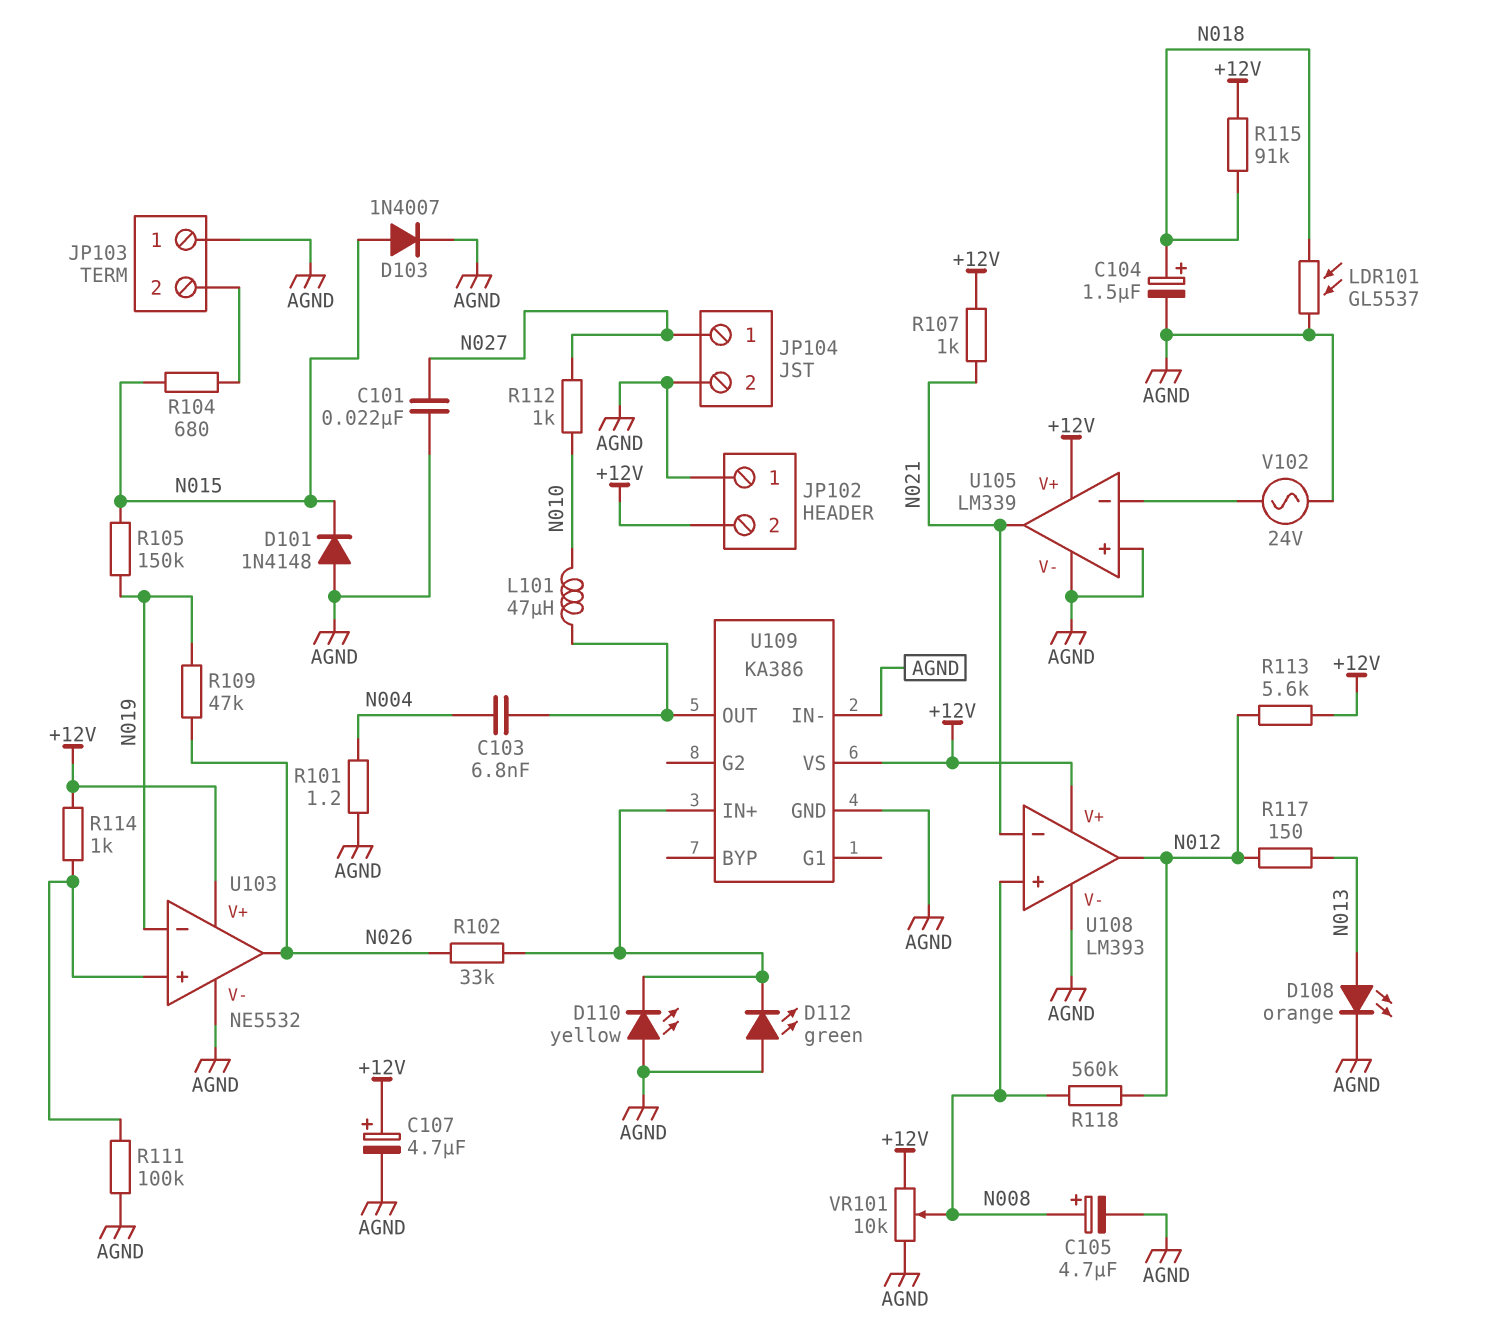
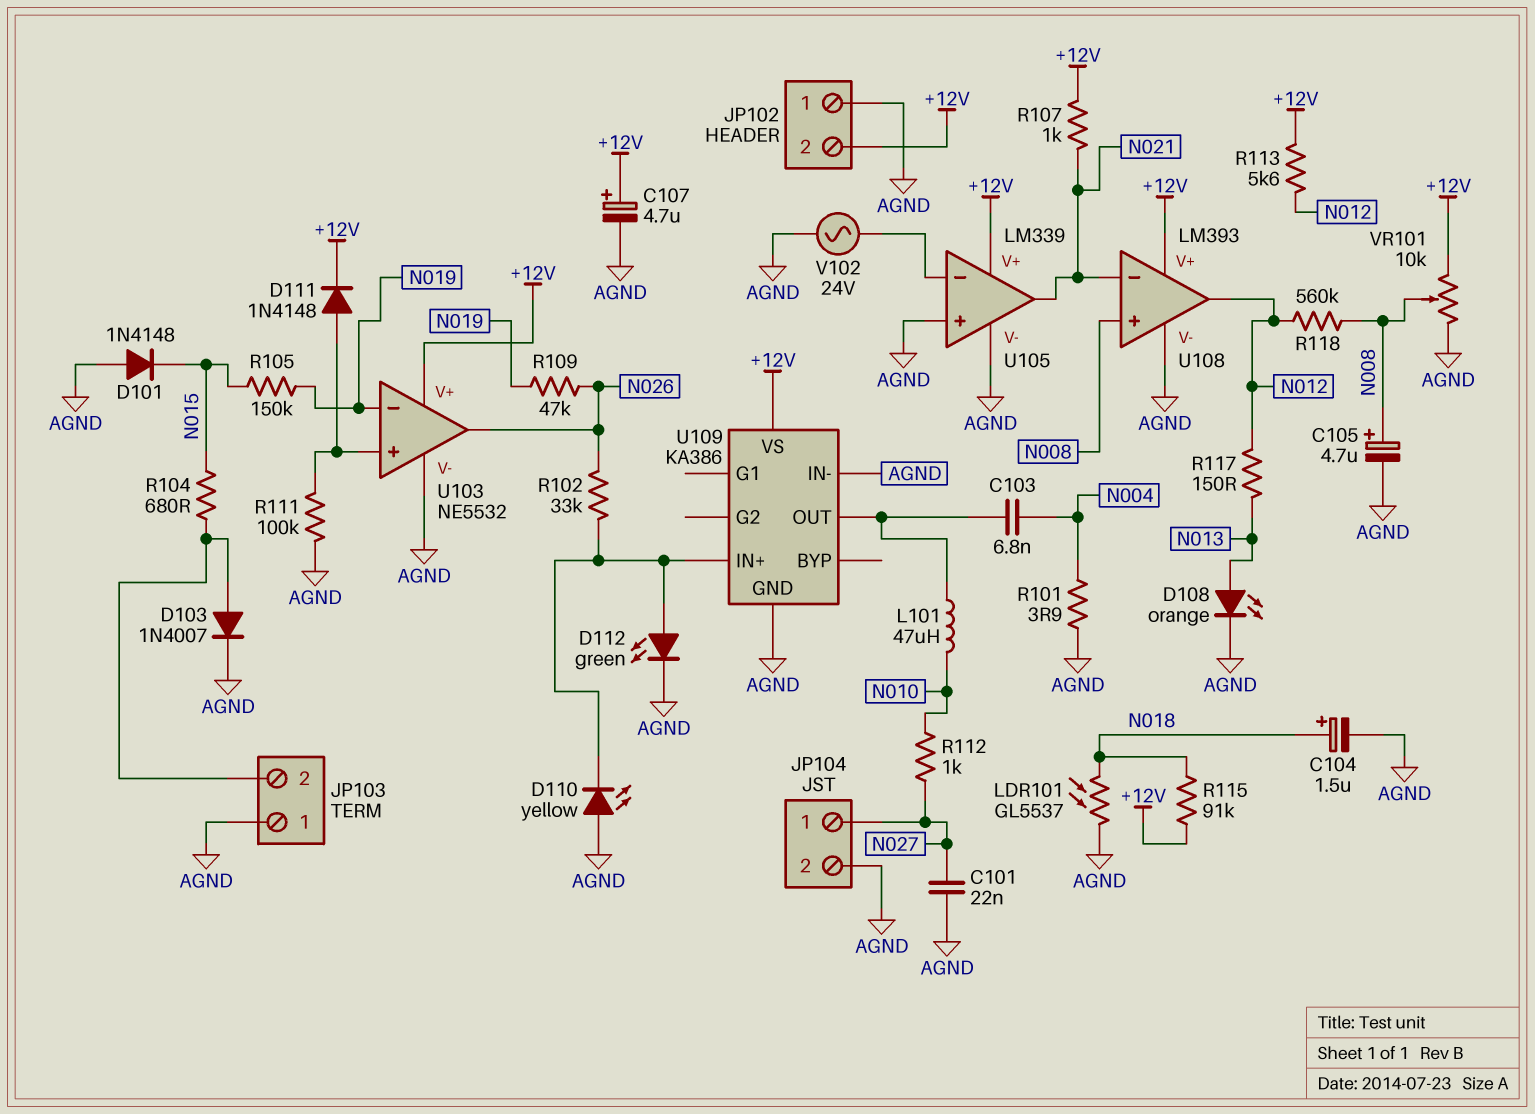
D103: diode 1N4007 (A N015, K AGND) -> diode 1N4007 (A JP103/2, K AGND)
D111: none -> diode 1N4148 (A U103/in+, K +12V)
D112: LED green (A AGND, K U109/IN+) -> LED green (A U109/IN+, K AGND)
R101: 1.2 (AGND, N004) -> 3.9 (AGND, N004)
R114: 1k (+12V, U103/in+) -> none

